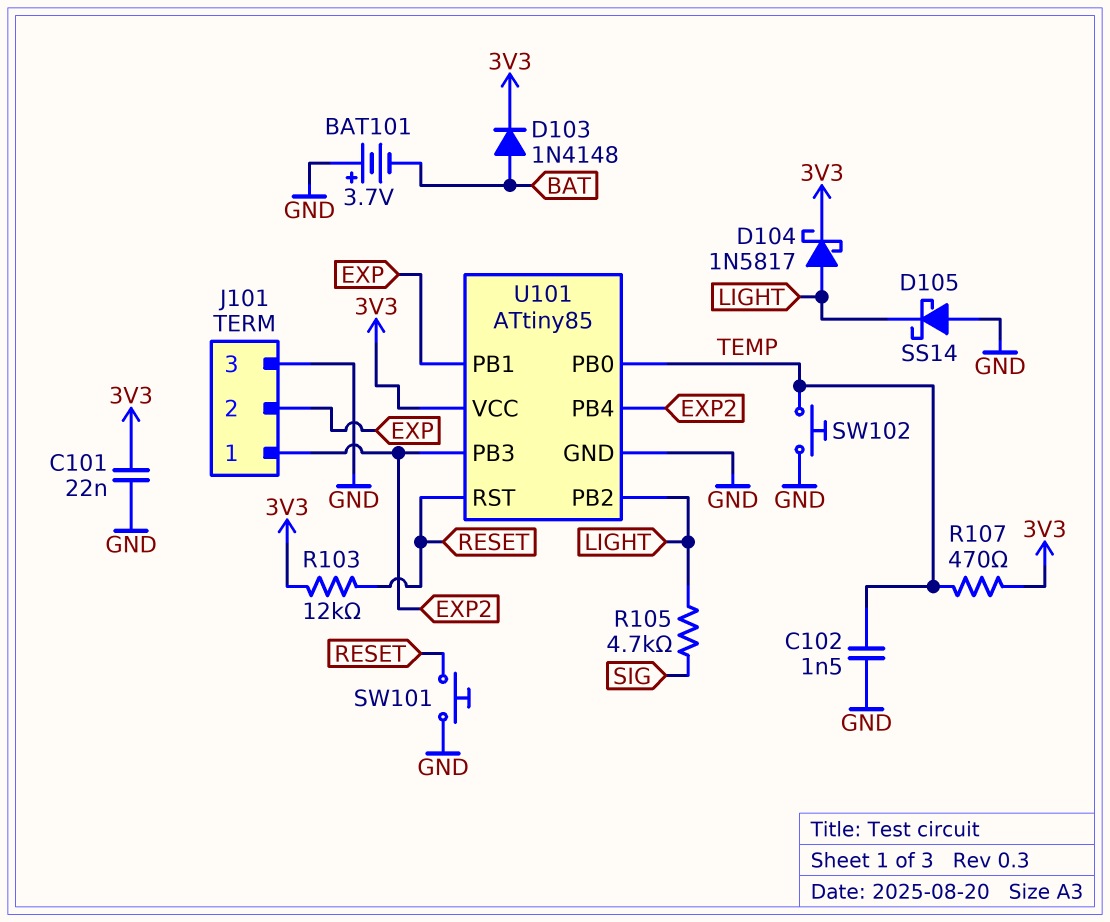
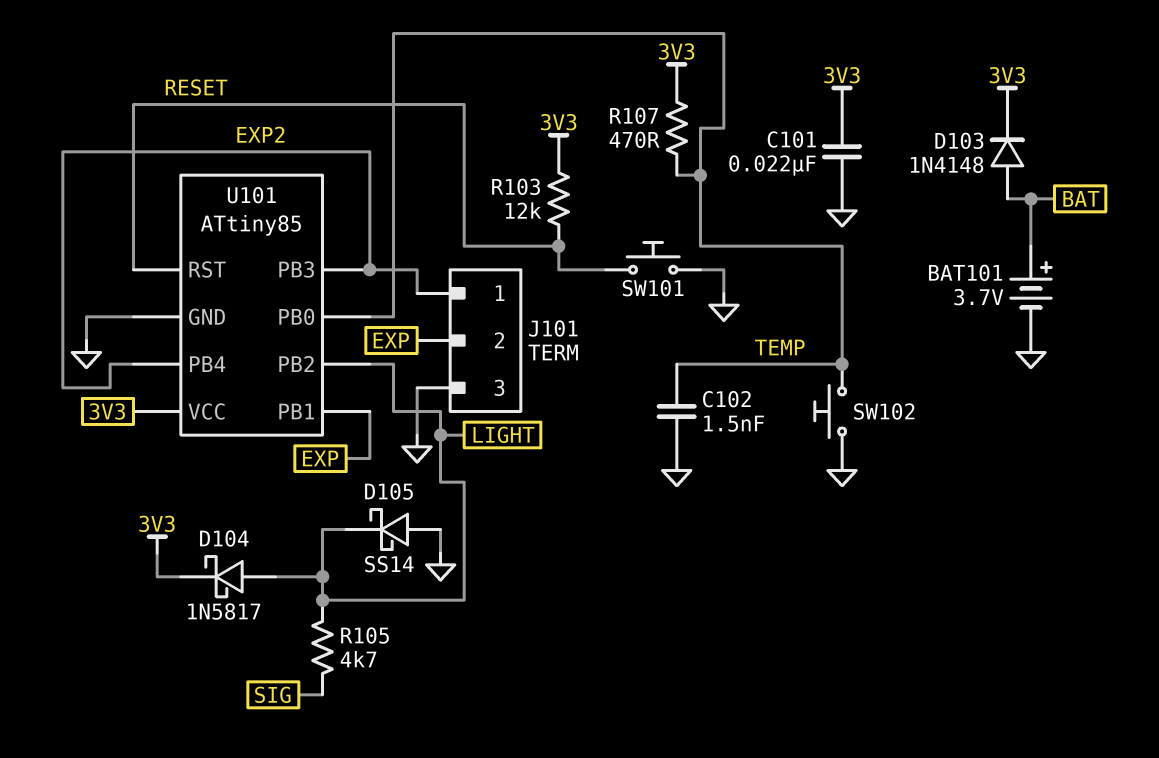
BAT101: 3.7V (plus GND, minus BAT) -> 3.7V (plus BAT, minus GND)

